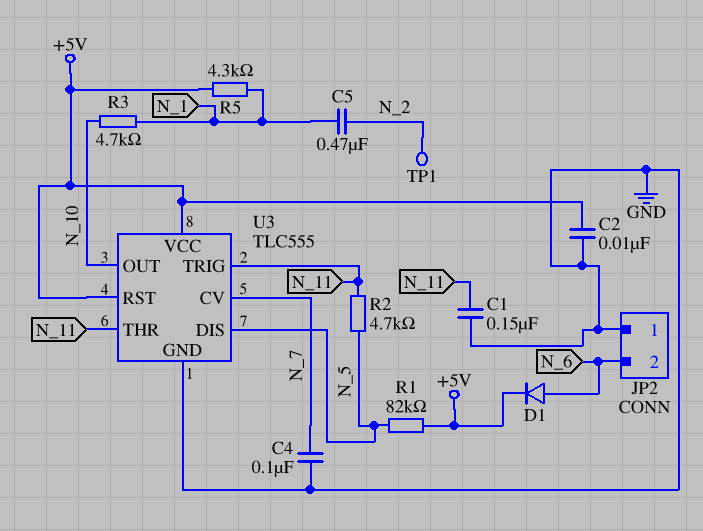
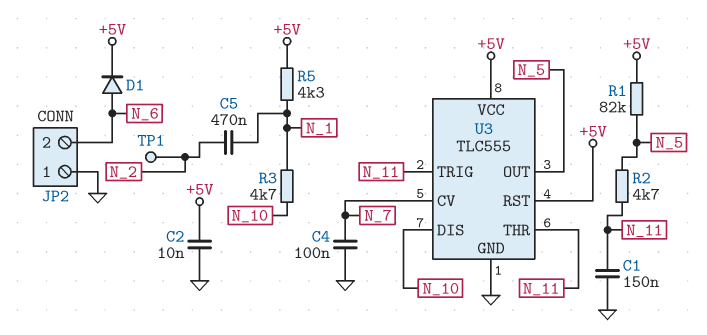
U3 pin DIS: N_5 -> N_10
U3 pin OUT: N_10 -> N_5

